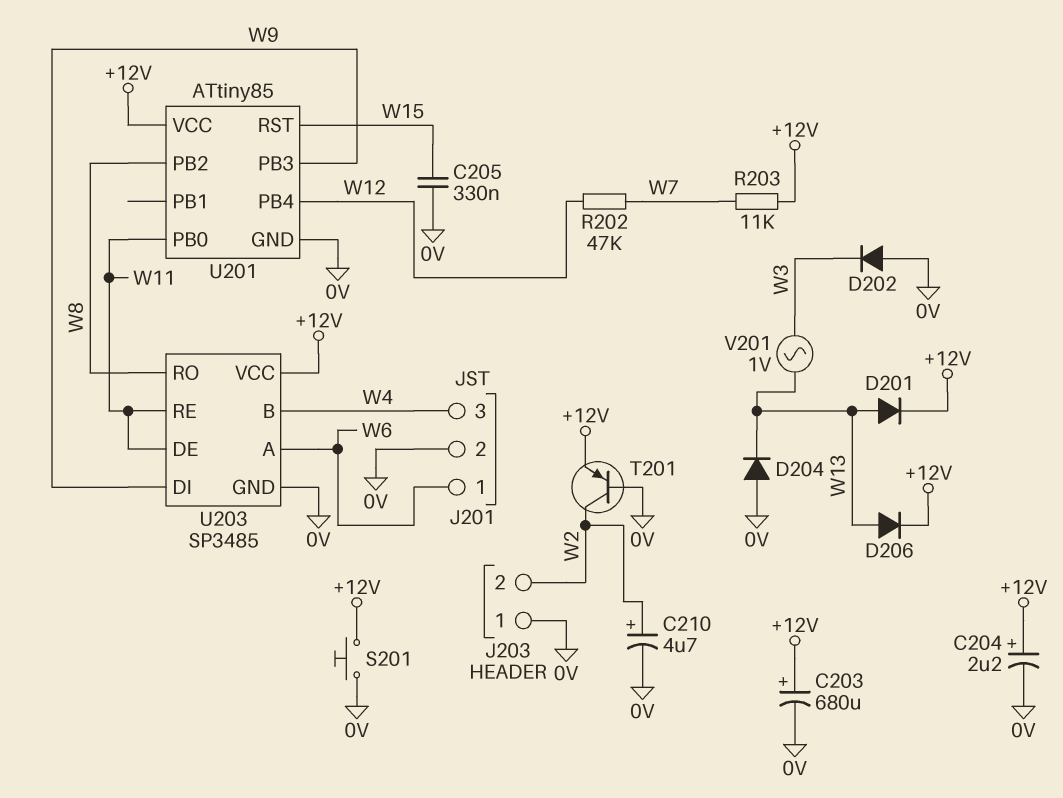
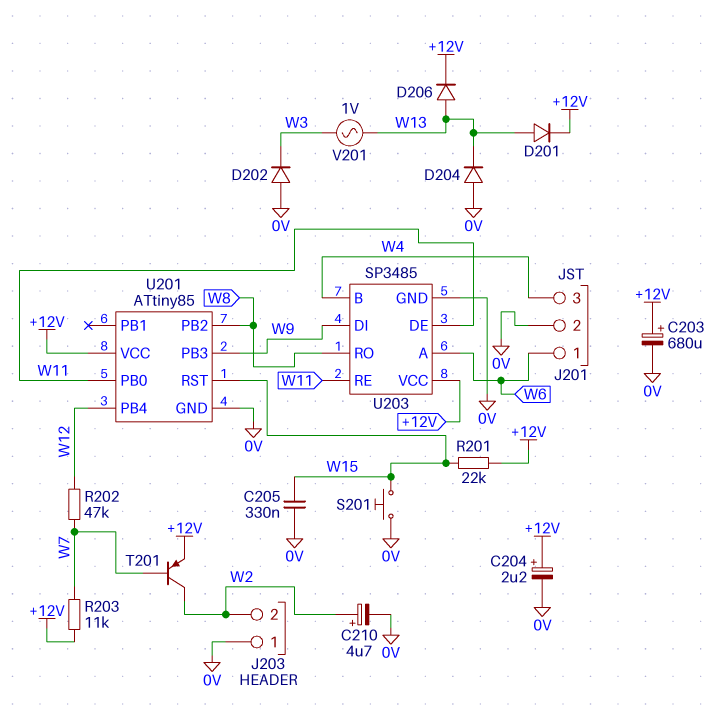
R201: none -> 22k (+12V, W15)
S201: button (+12V, 0V) -> button (0V, W15)
T201: PNP (B 0V, C W2, E +12V) -> PNP (B W7, C W2, E +12V)

